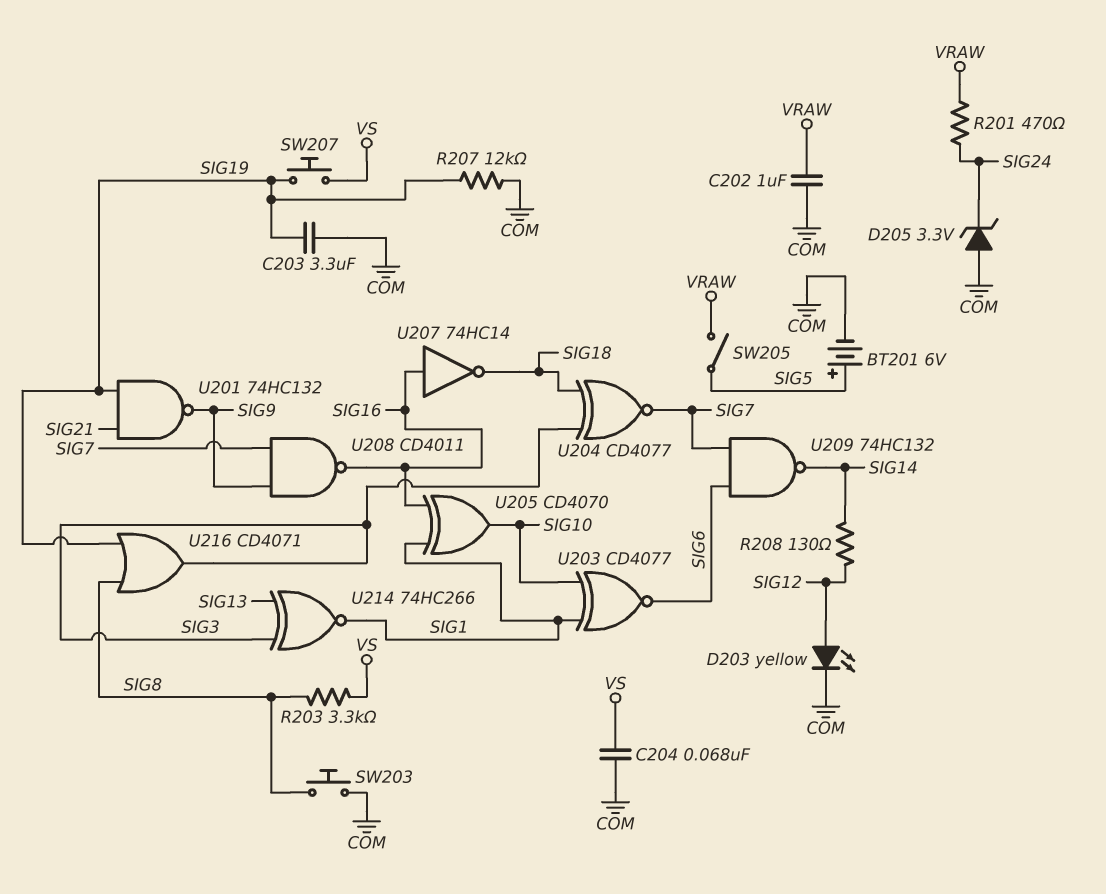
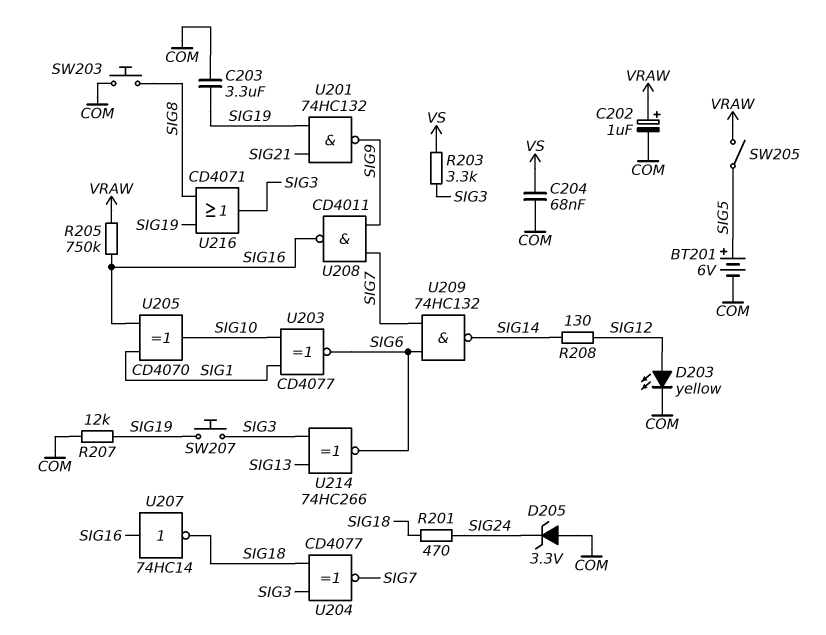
C202: 1uF (COM, VRAW) -> 1uF (plus VRAW, minus COM)
R201: 470 (SIG24, VRAW) -> 470 (SIG18, SIG24)
R203: 3.3k (SIG8, VS) -> 3.3k (SIG3, VS)
R205: none -> 750k (SIG16, VRAW)
SW207: button (SIG19, VS) -> button (SIG3, SIG19)
U214: XNOR 74HC266 (in SIG3, in SIG13, out SIG1) -> XNOR 74HC266 (in SIG3, in SIG13, out SIG6)

